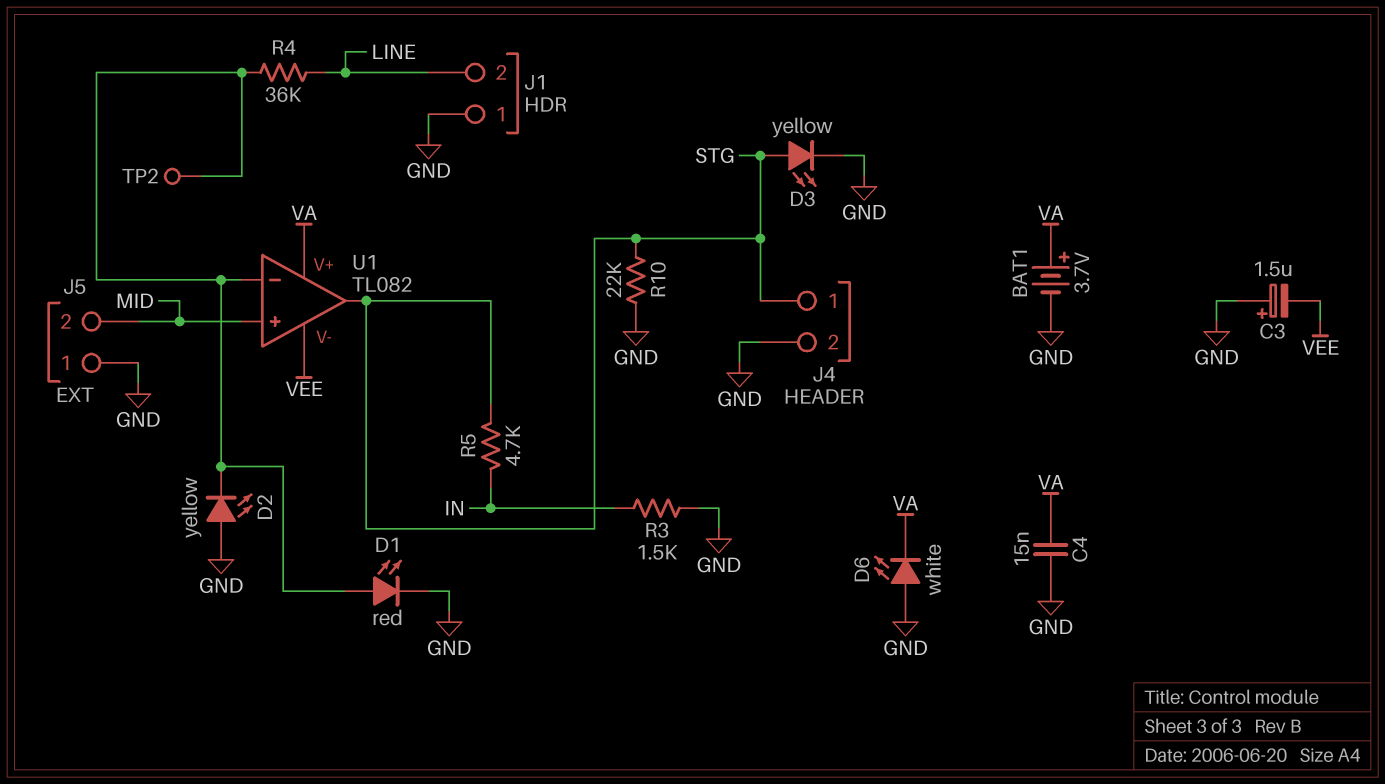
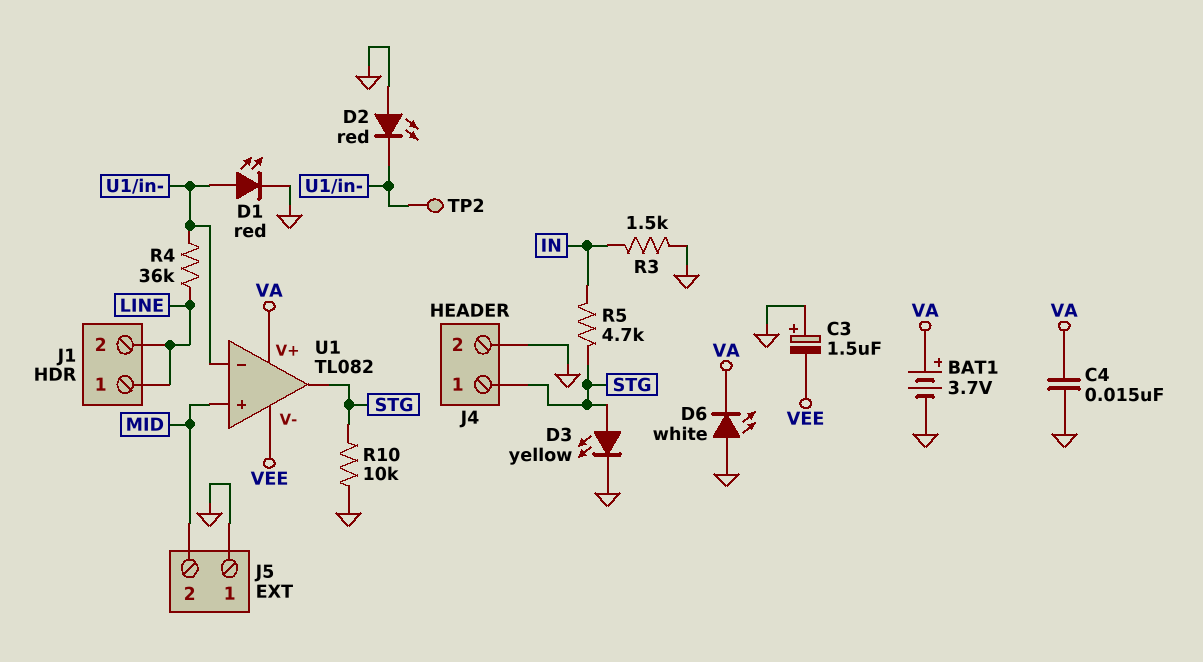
D2: LED yellow (A GND, K U1/in-) -> LED red (A GND, K U1/in-)
J1 pin 1: GND -> LINE
R10: 22k (GND, STG) -> 10k (GND, STG)

